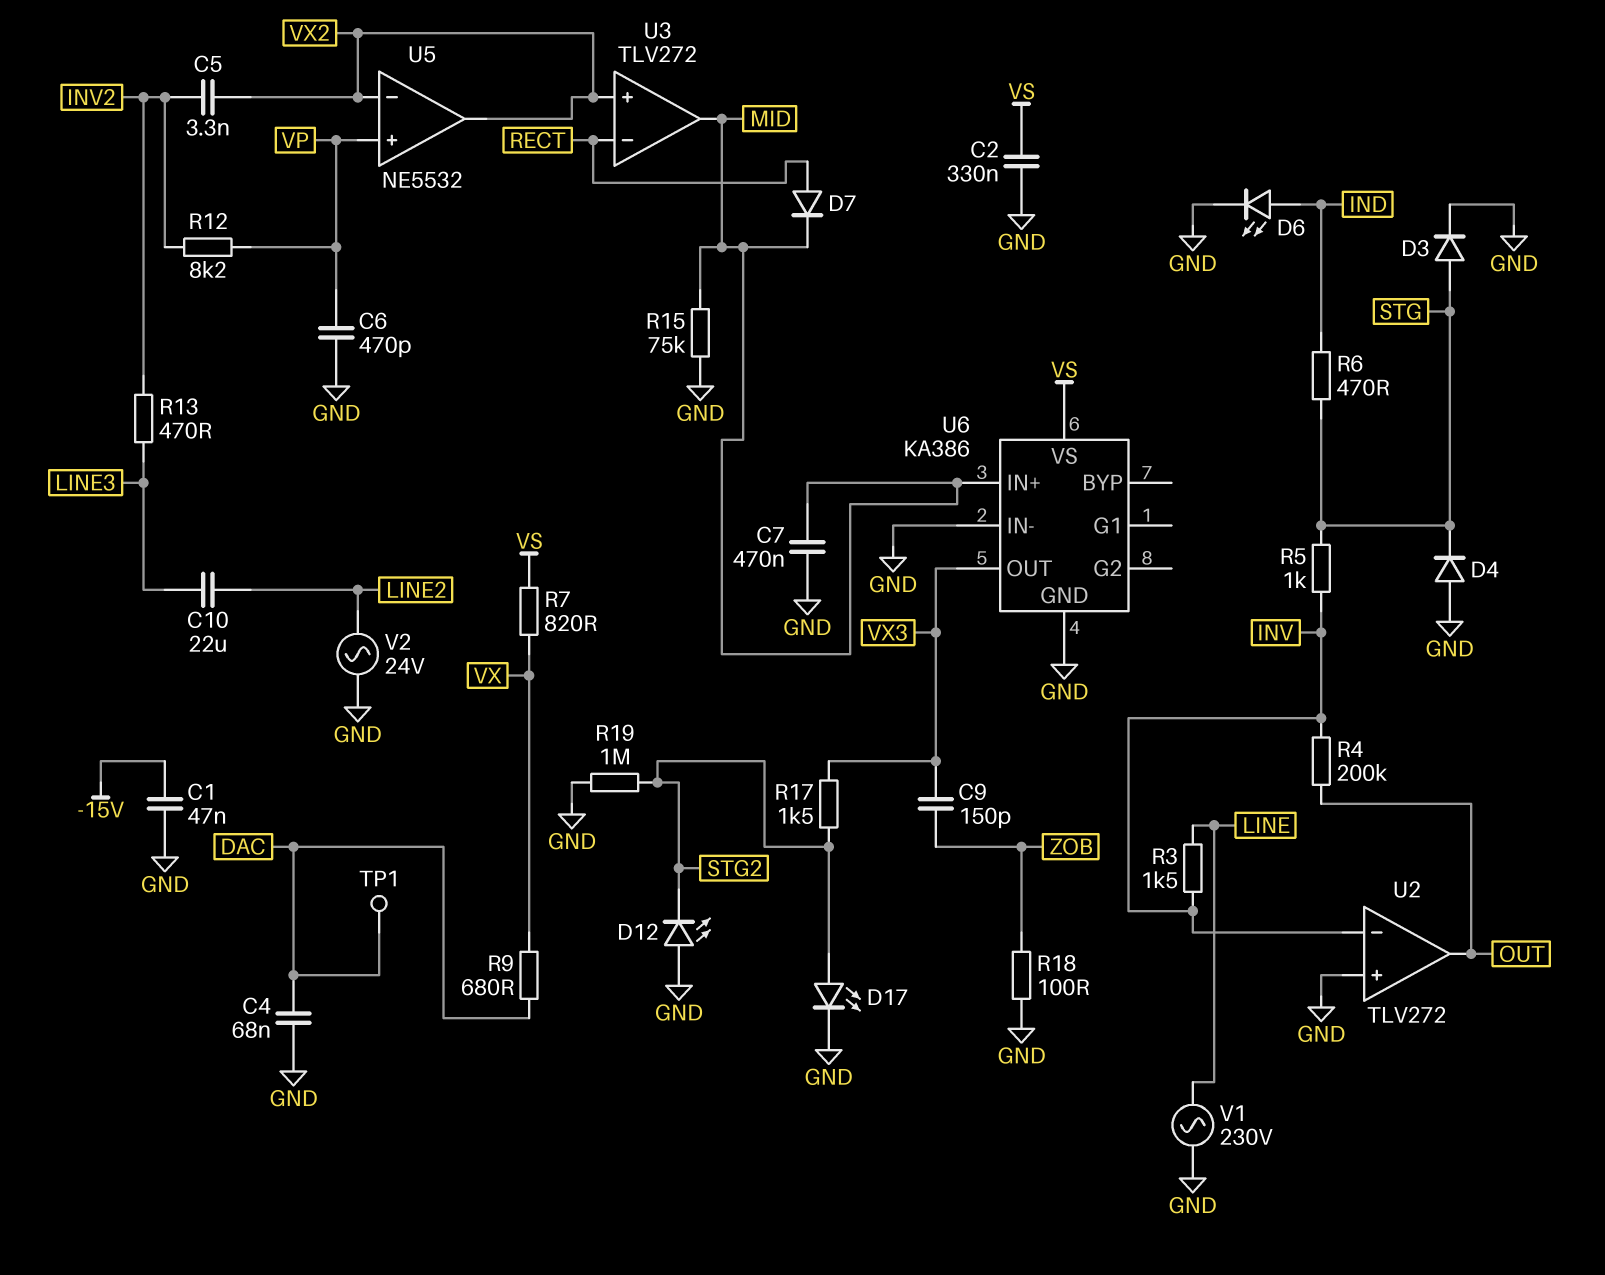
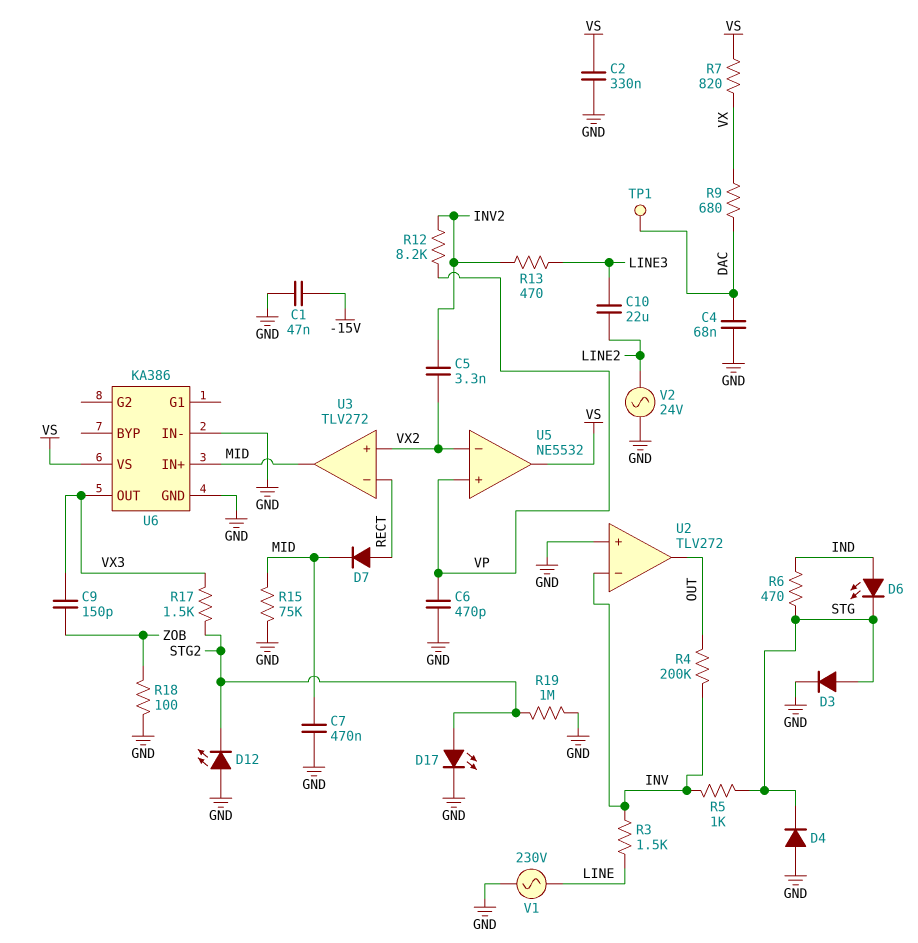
D6: LED (A IND, K GND) -> LED (A IND, K STG)
U5 pin out: VX2 -> VS

